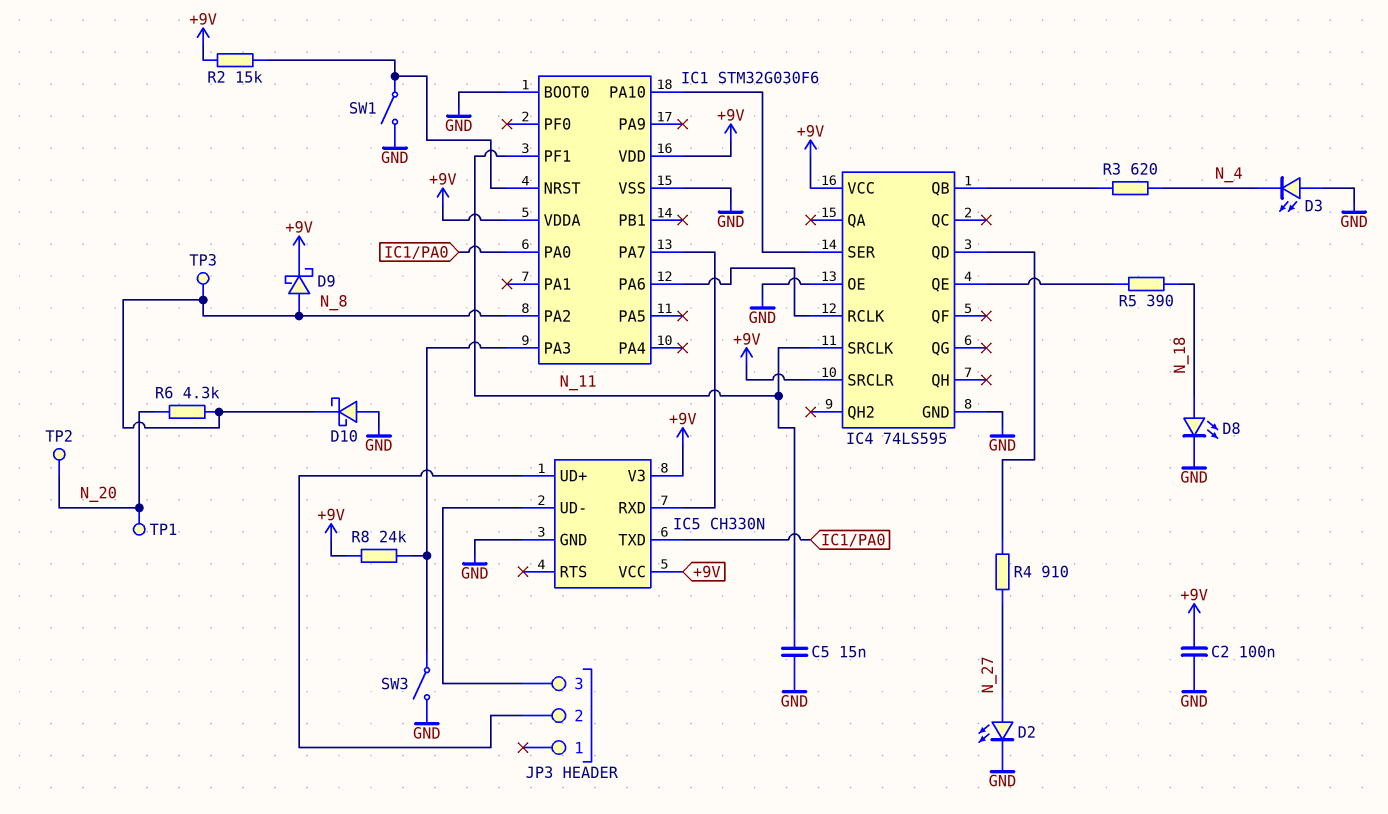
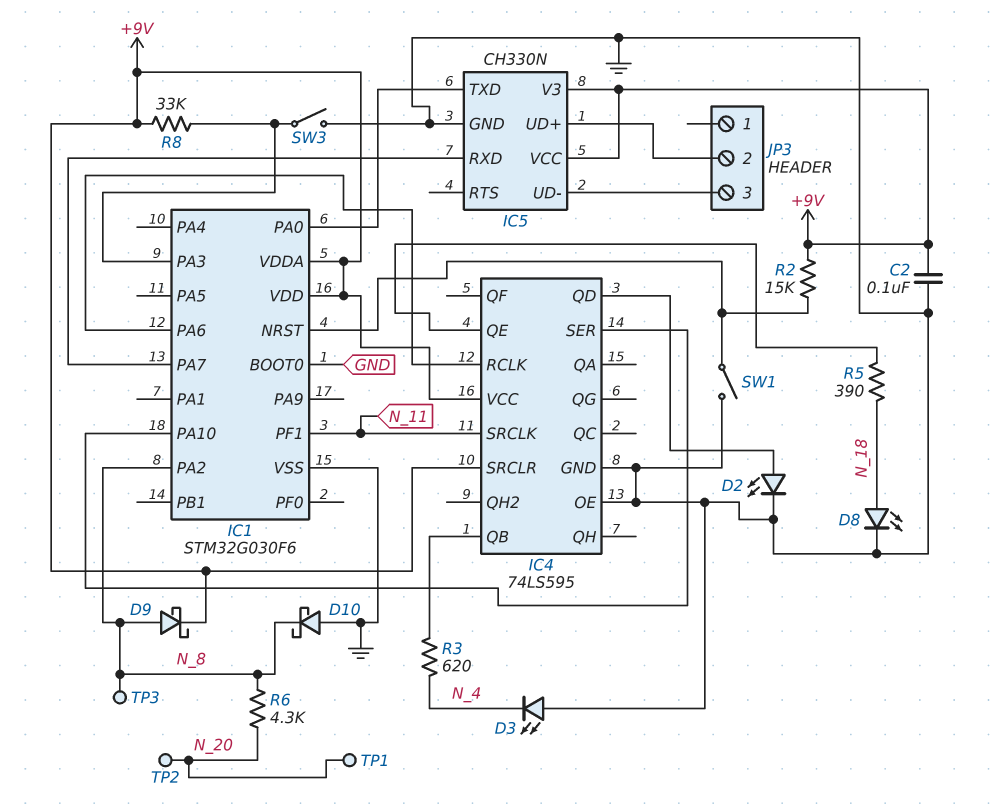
C5: 15nF (GND, N_11) -> none
D2: LED (A N_27, K GND) -> LED (A IC4/QD, K GND)
R4: 910 (IC4/QD, N_27) -> none
R8: 24k (+9V, IC1/PA3) -> 33k (+9V, IC1/PA3)

